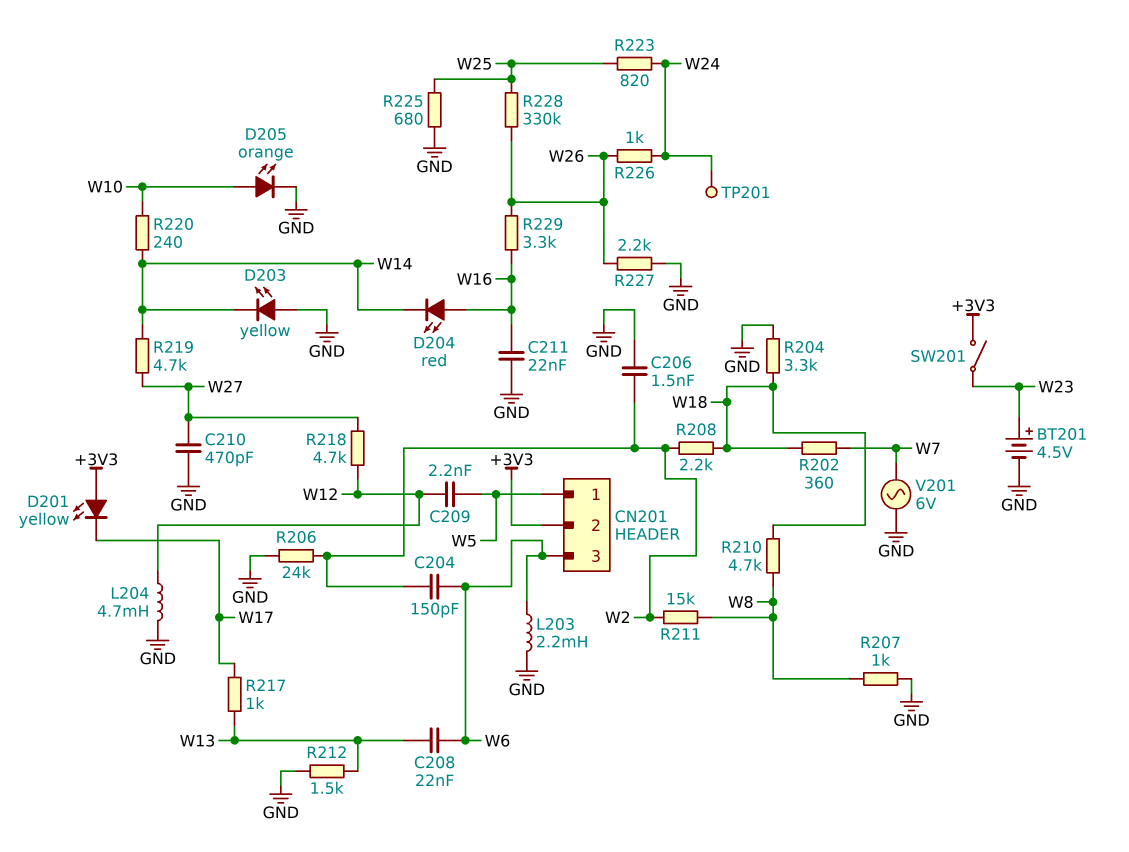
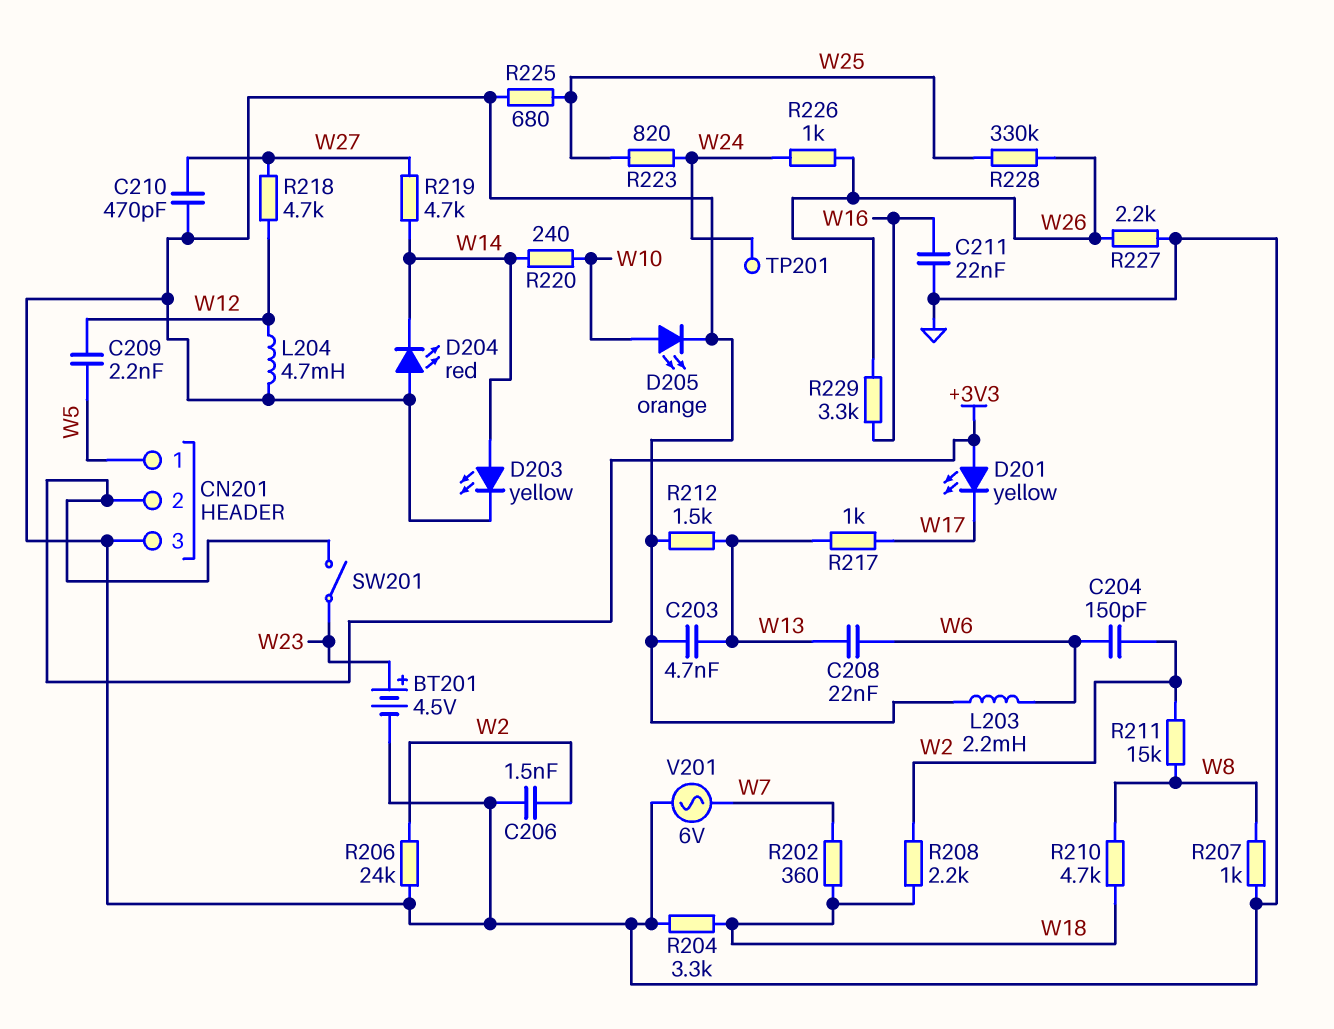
C203: none -> 4.7nF (GND, W13)
CN201 pin 3: W6 -> GND
D203: LED yellow (A GND, K W14) -> LED yellow (A W14, K GND)
D204: LED red (A W16, K W14) -> LED red (A GND, K W14)

